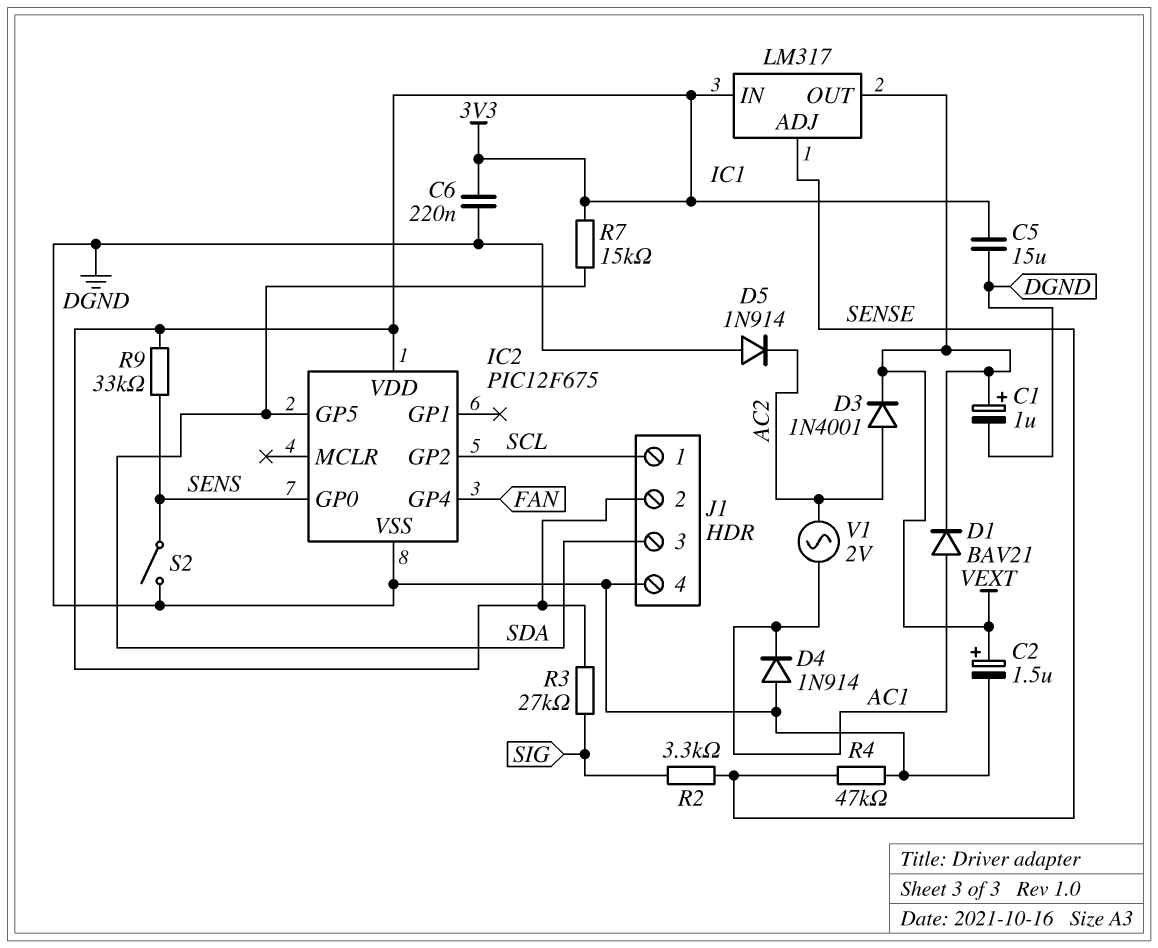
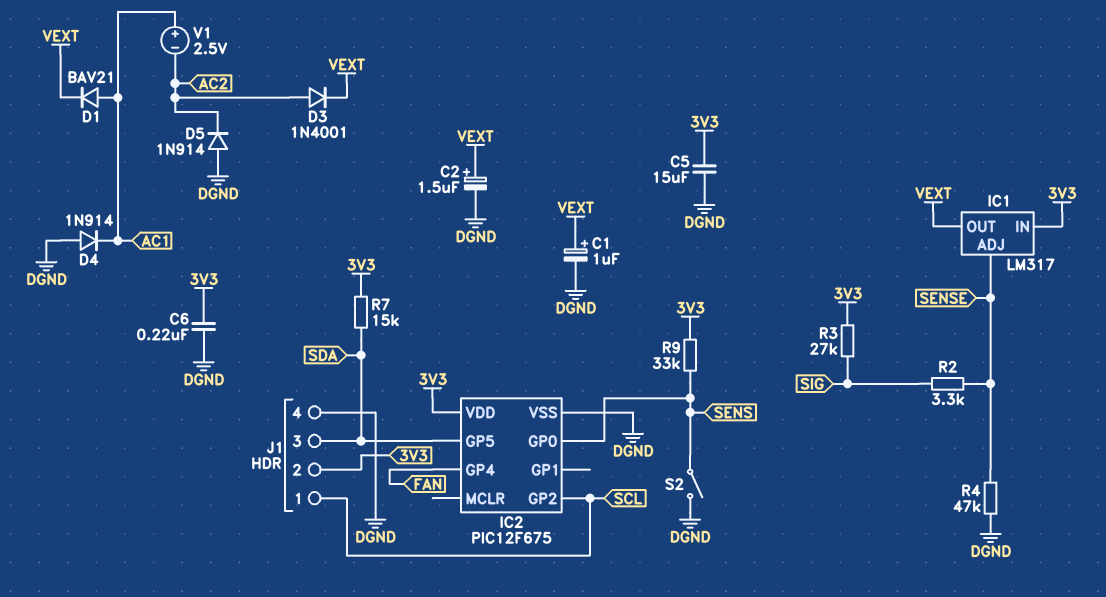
V1: AC 2V (AC1, AC2) -> 2.5V (plus AC1, minus AC2)

